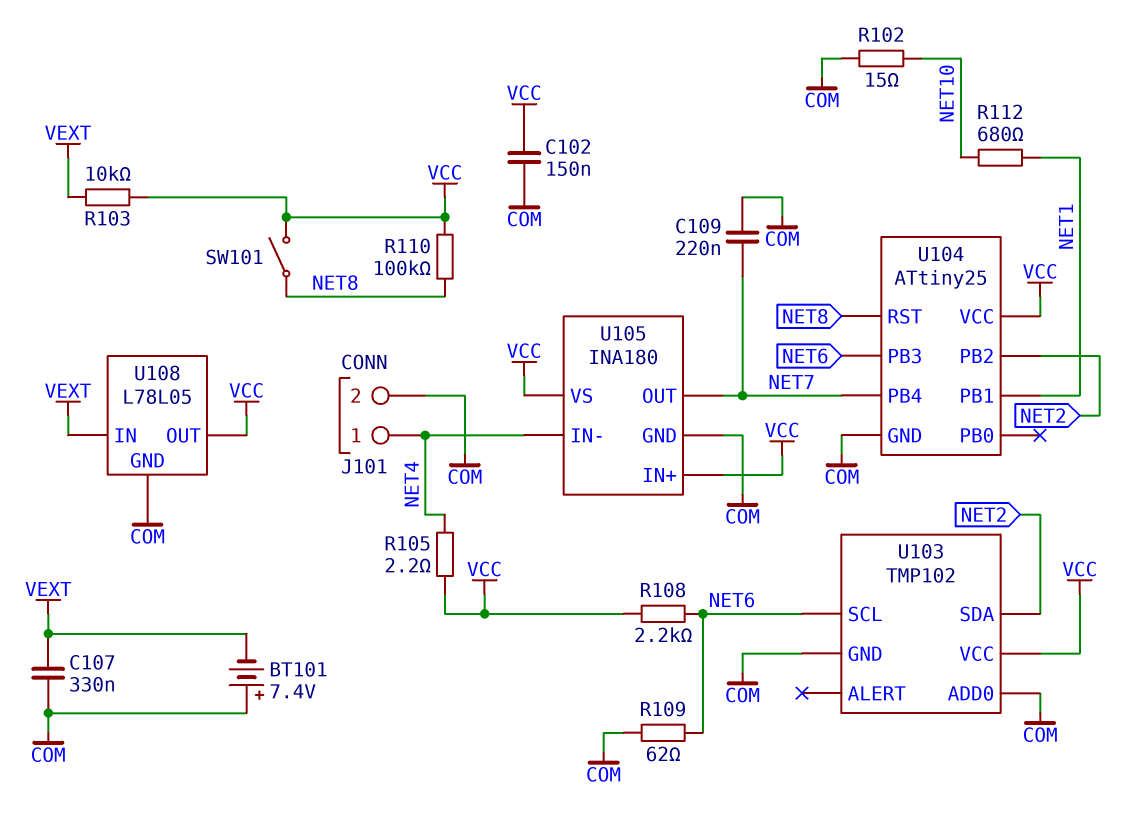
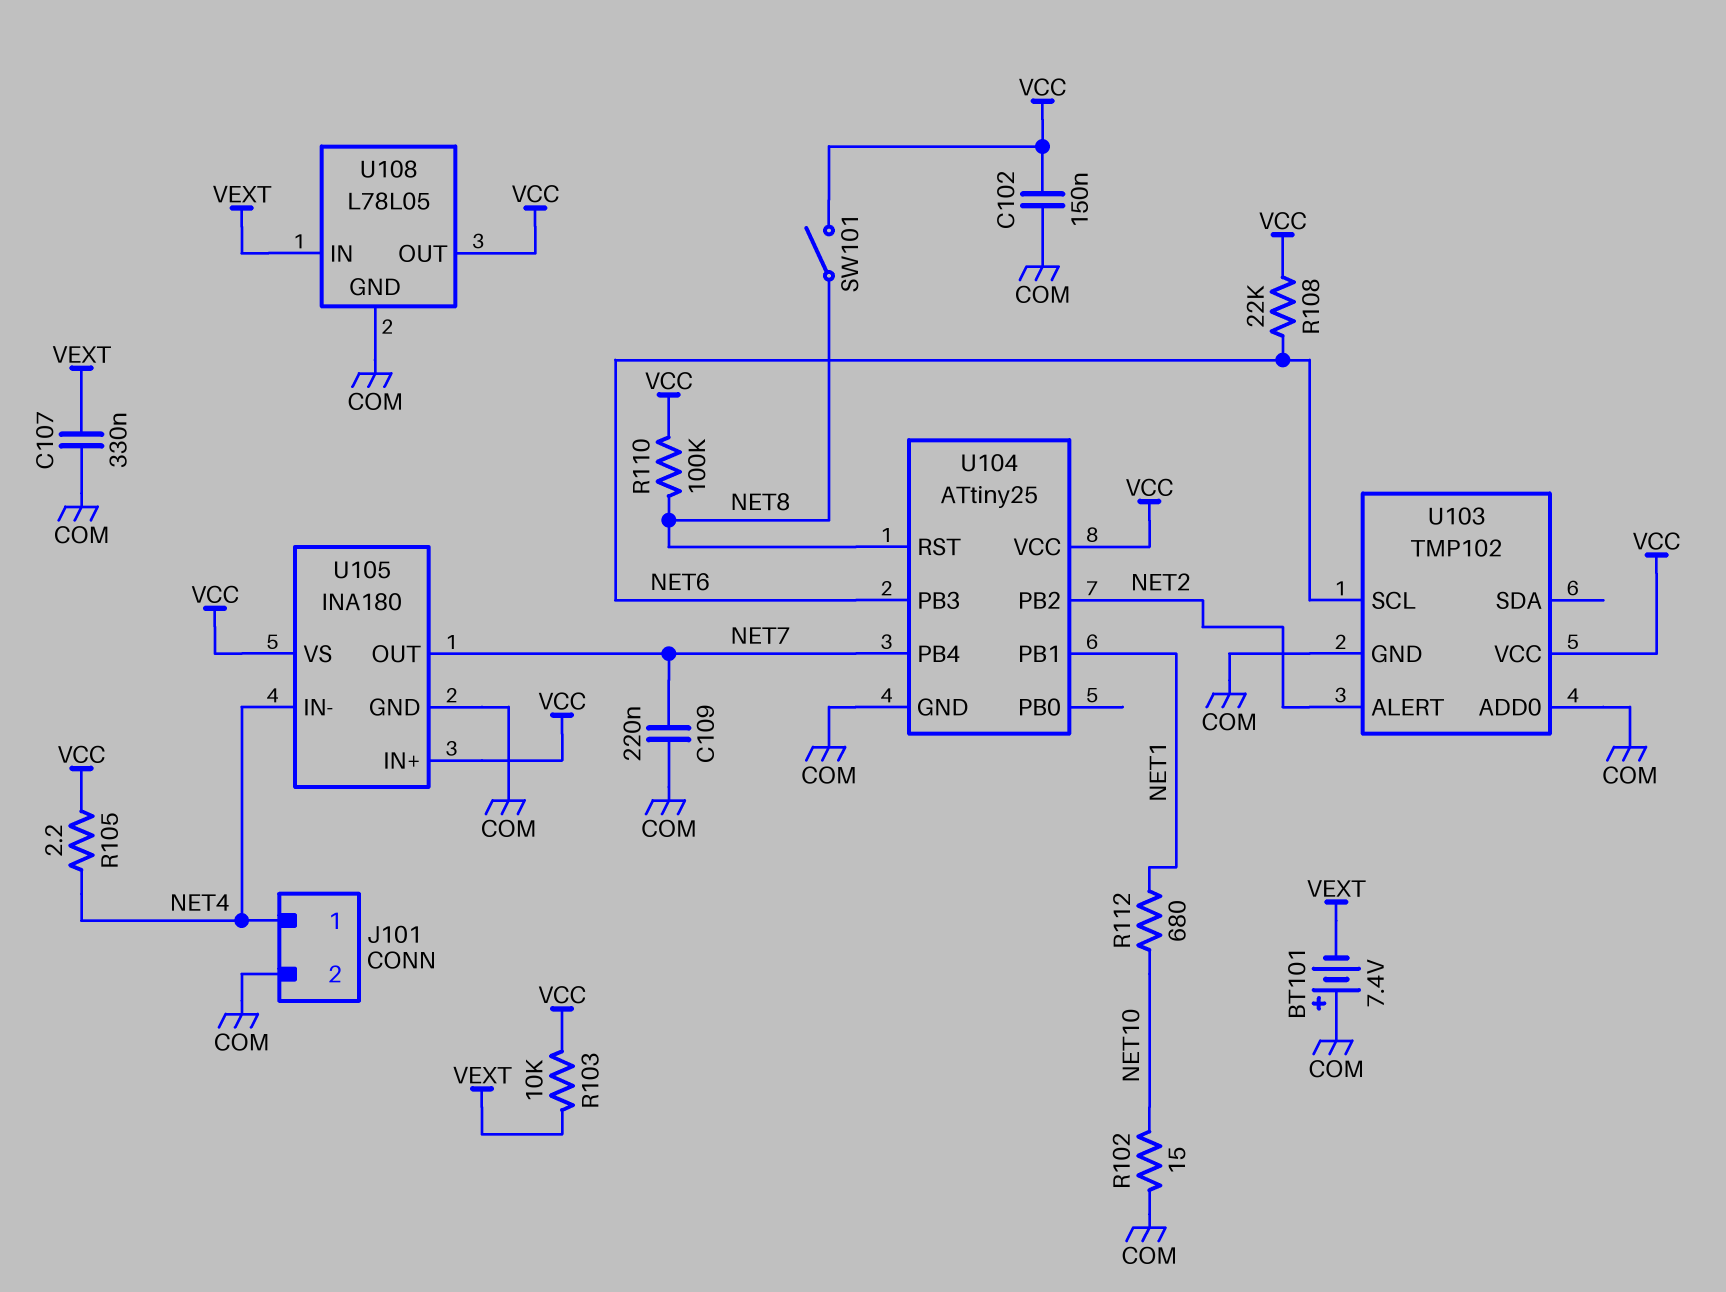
R108: 2.2k (NET6, VCC) -> 22k (NET6, VCC)
R109: 62 (COM, NET6) -> none
U103 pin ALERT: none -> NET2
U103 pin SDA: NET2 -> none

